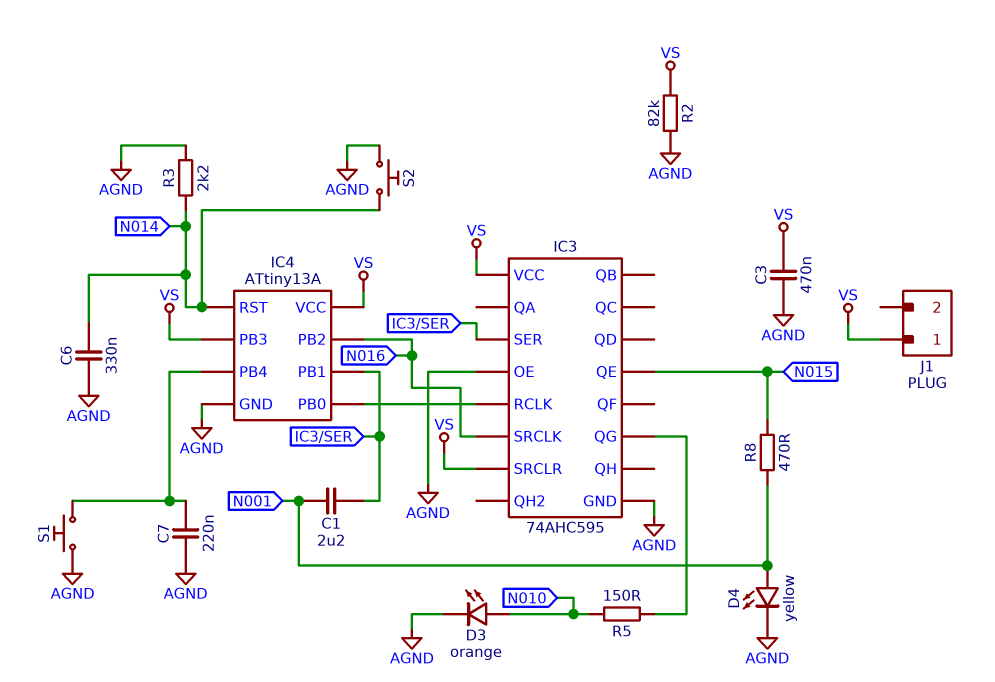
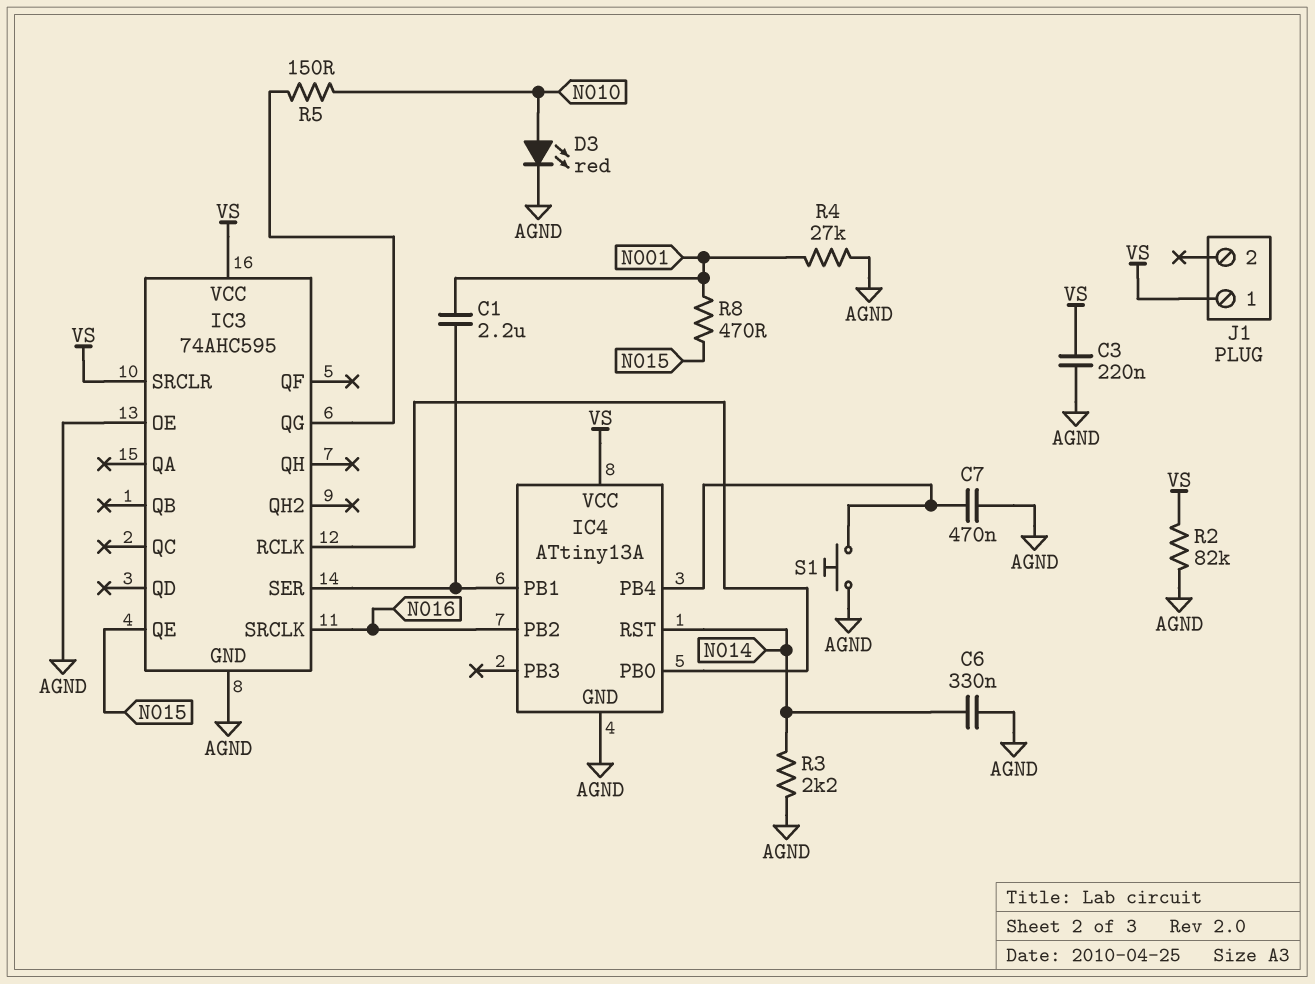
C3: 470nF (AGND, VS) -> 220nF (AGND, VS)
C7: 220nF (AGND, IC4/PB4) -> 470nF (AGND, IC4/PB4)
D3: LED orange (A N010, K AGND) -> LED red (A N010, K AGND)
D4: LED yellow (A N001, K AGND) -> none
IC4 pin PB3: VS -> none
R4: none -> 27k (AGND, N001)
S2: button (AGND, N014) -> none

